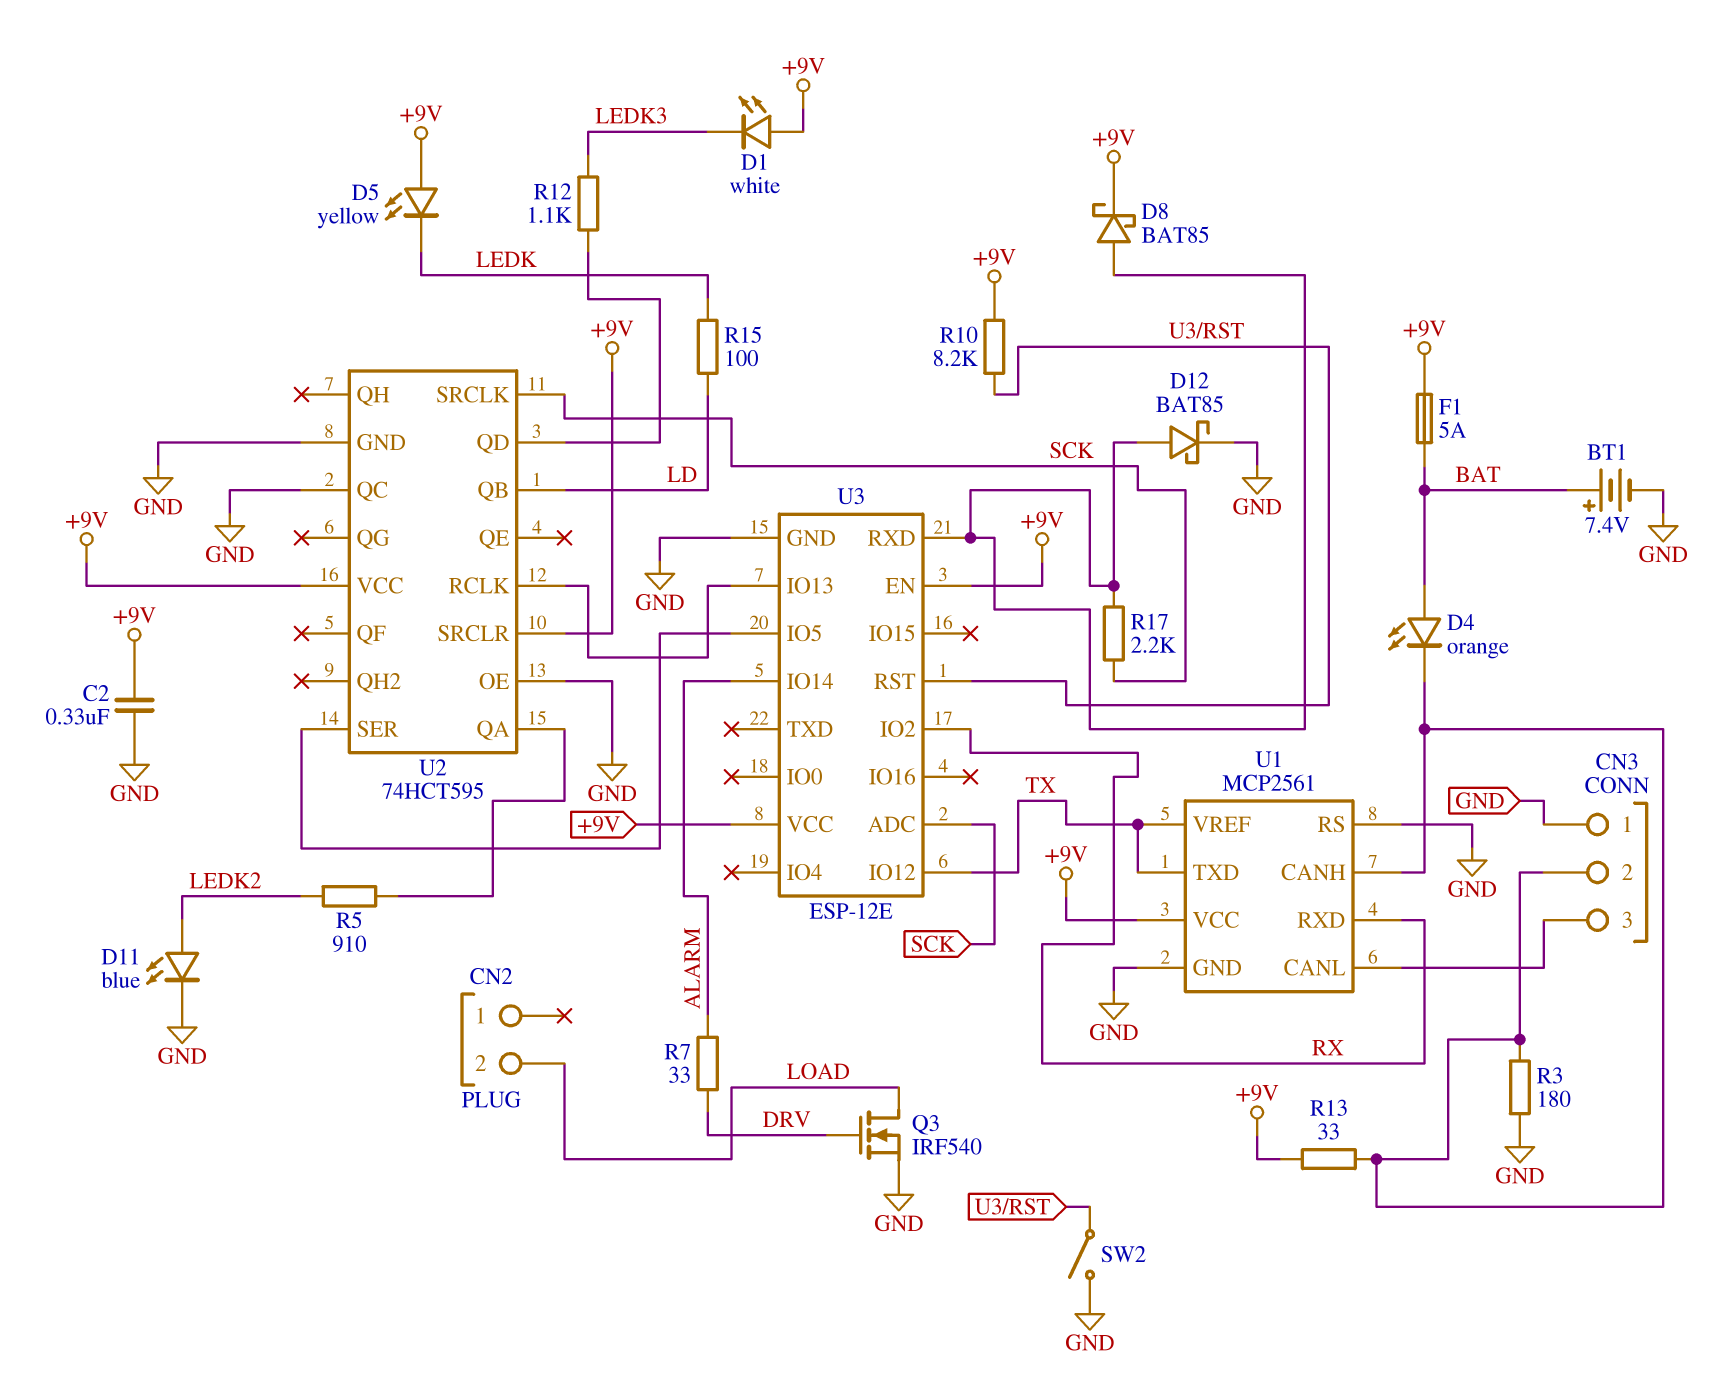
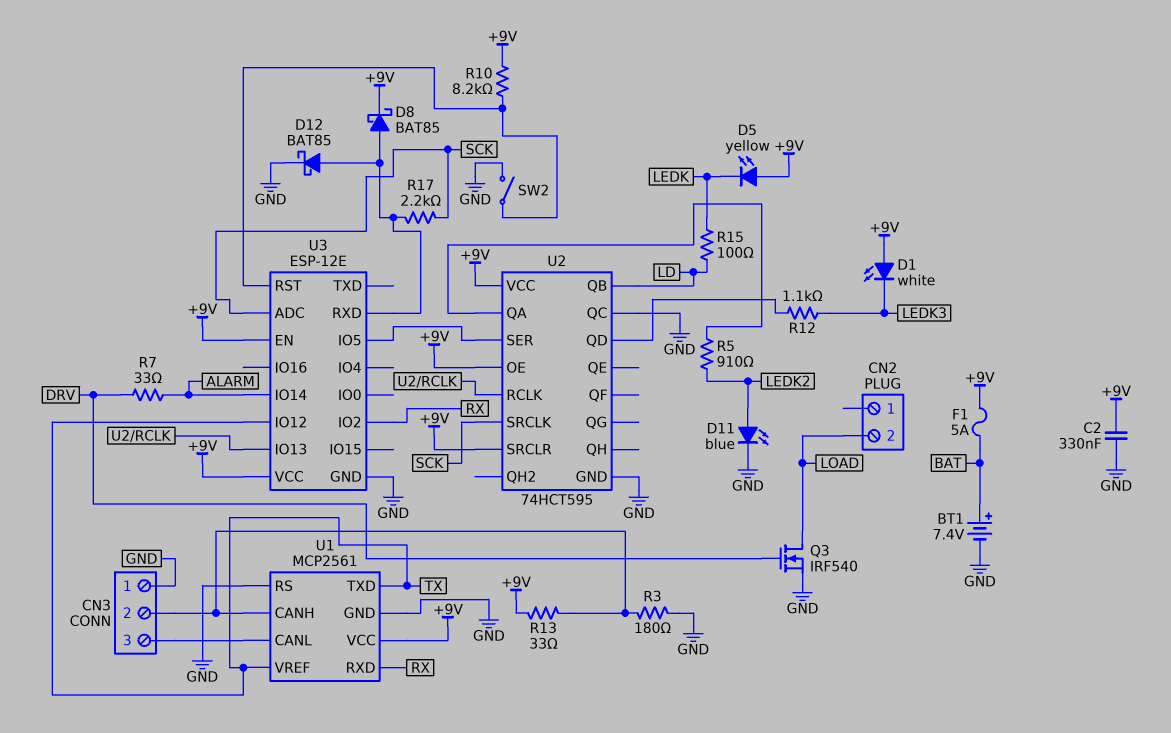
D4: LED orange (A BAT, K CN3/2) -> none
U2 pin OE: GND -> +9V

